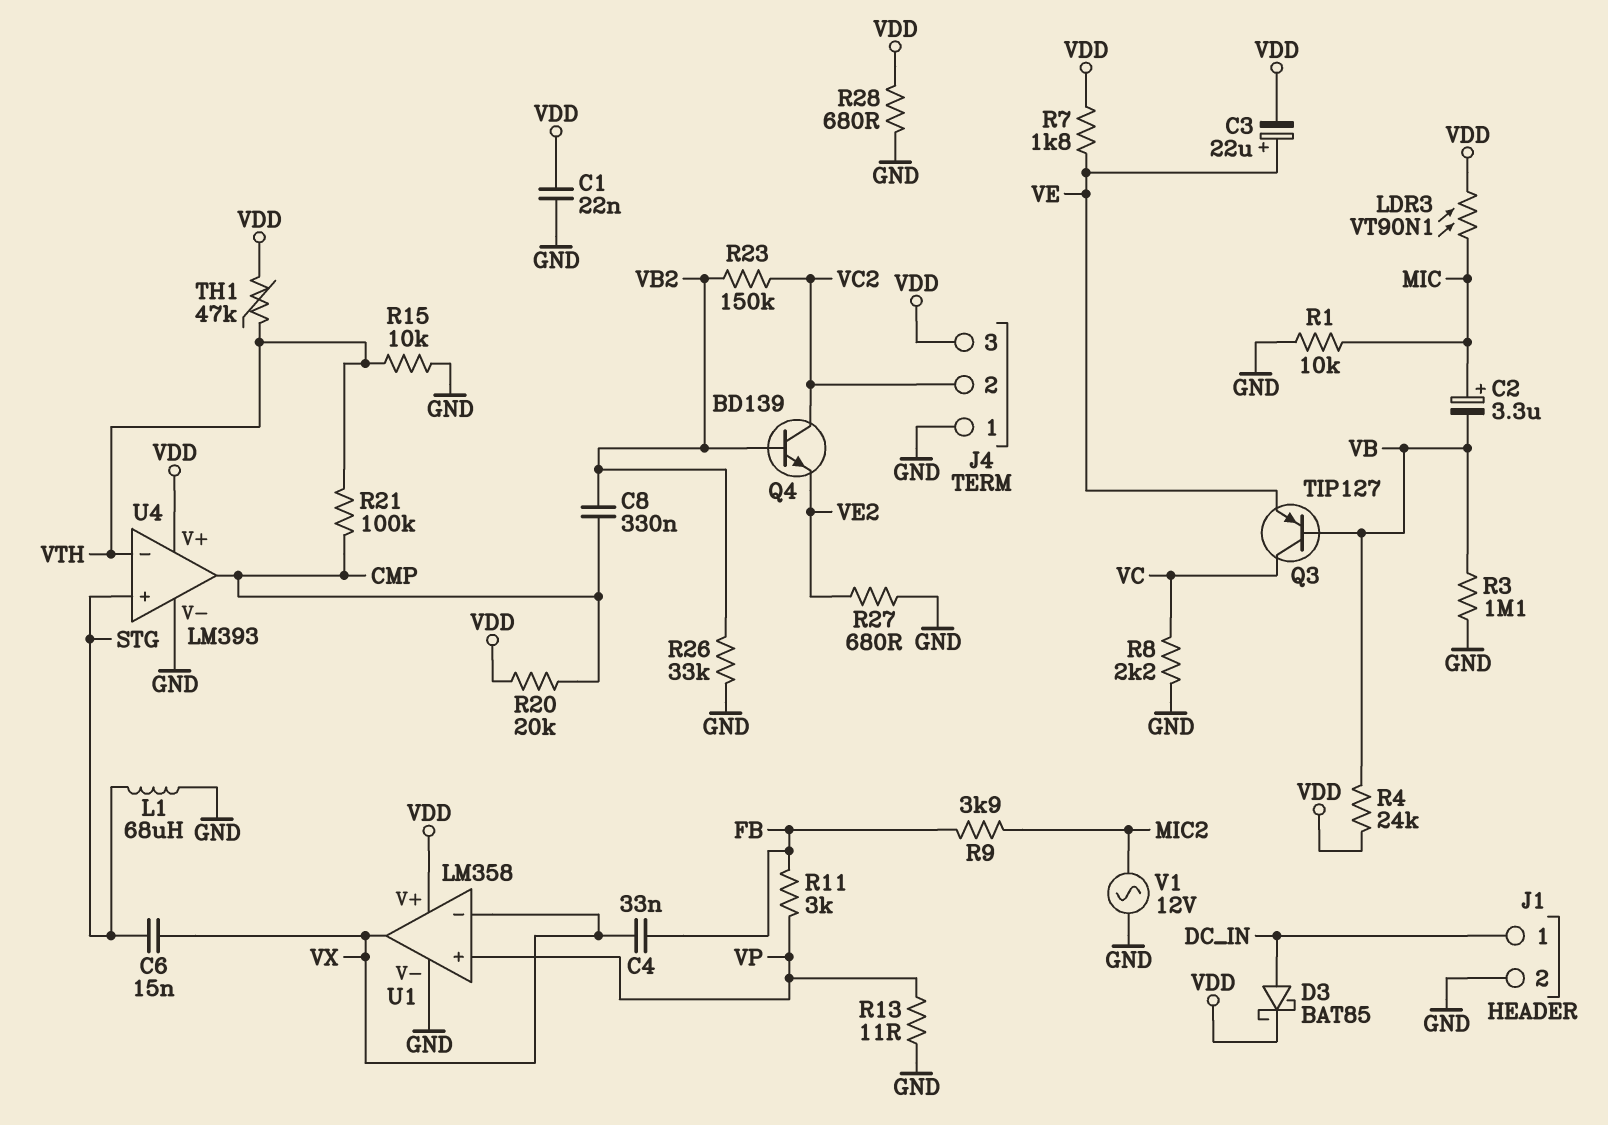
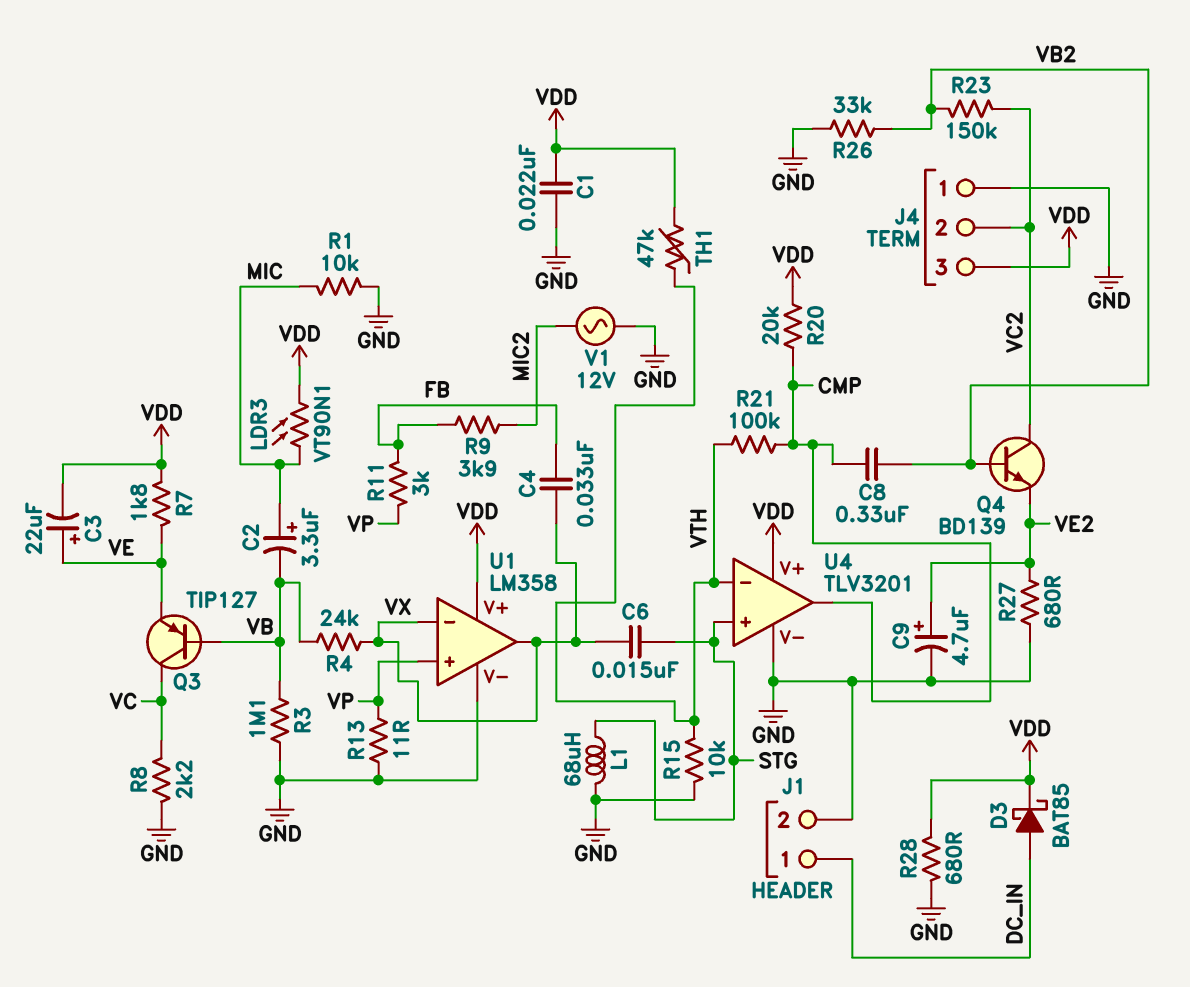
C9: none -> 4.7uF (plus VE2, minus GND)
R4: 24k (VB, VDD) -> 24k (VB, VX)
U4: LM393 -> TLV3201

